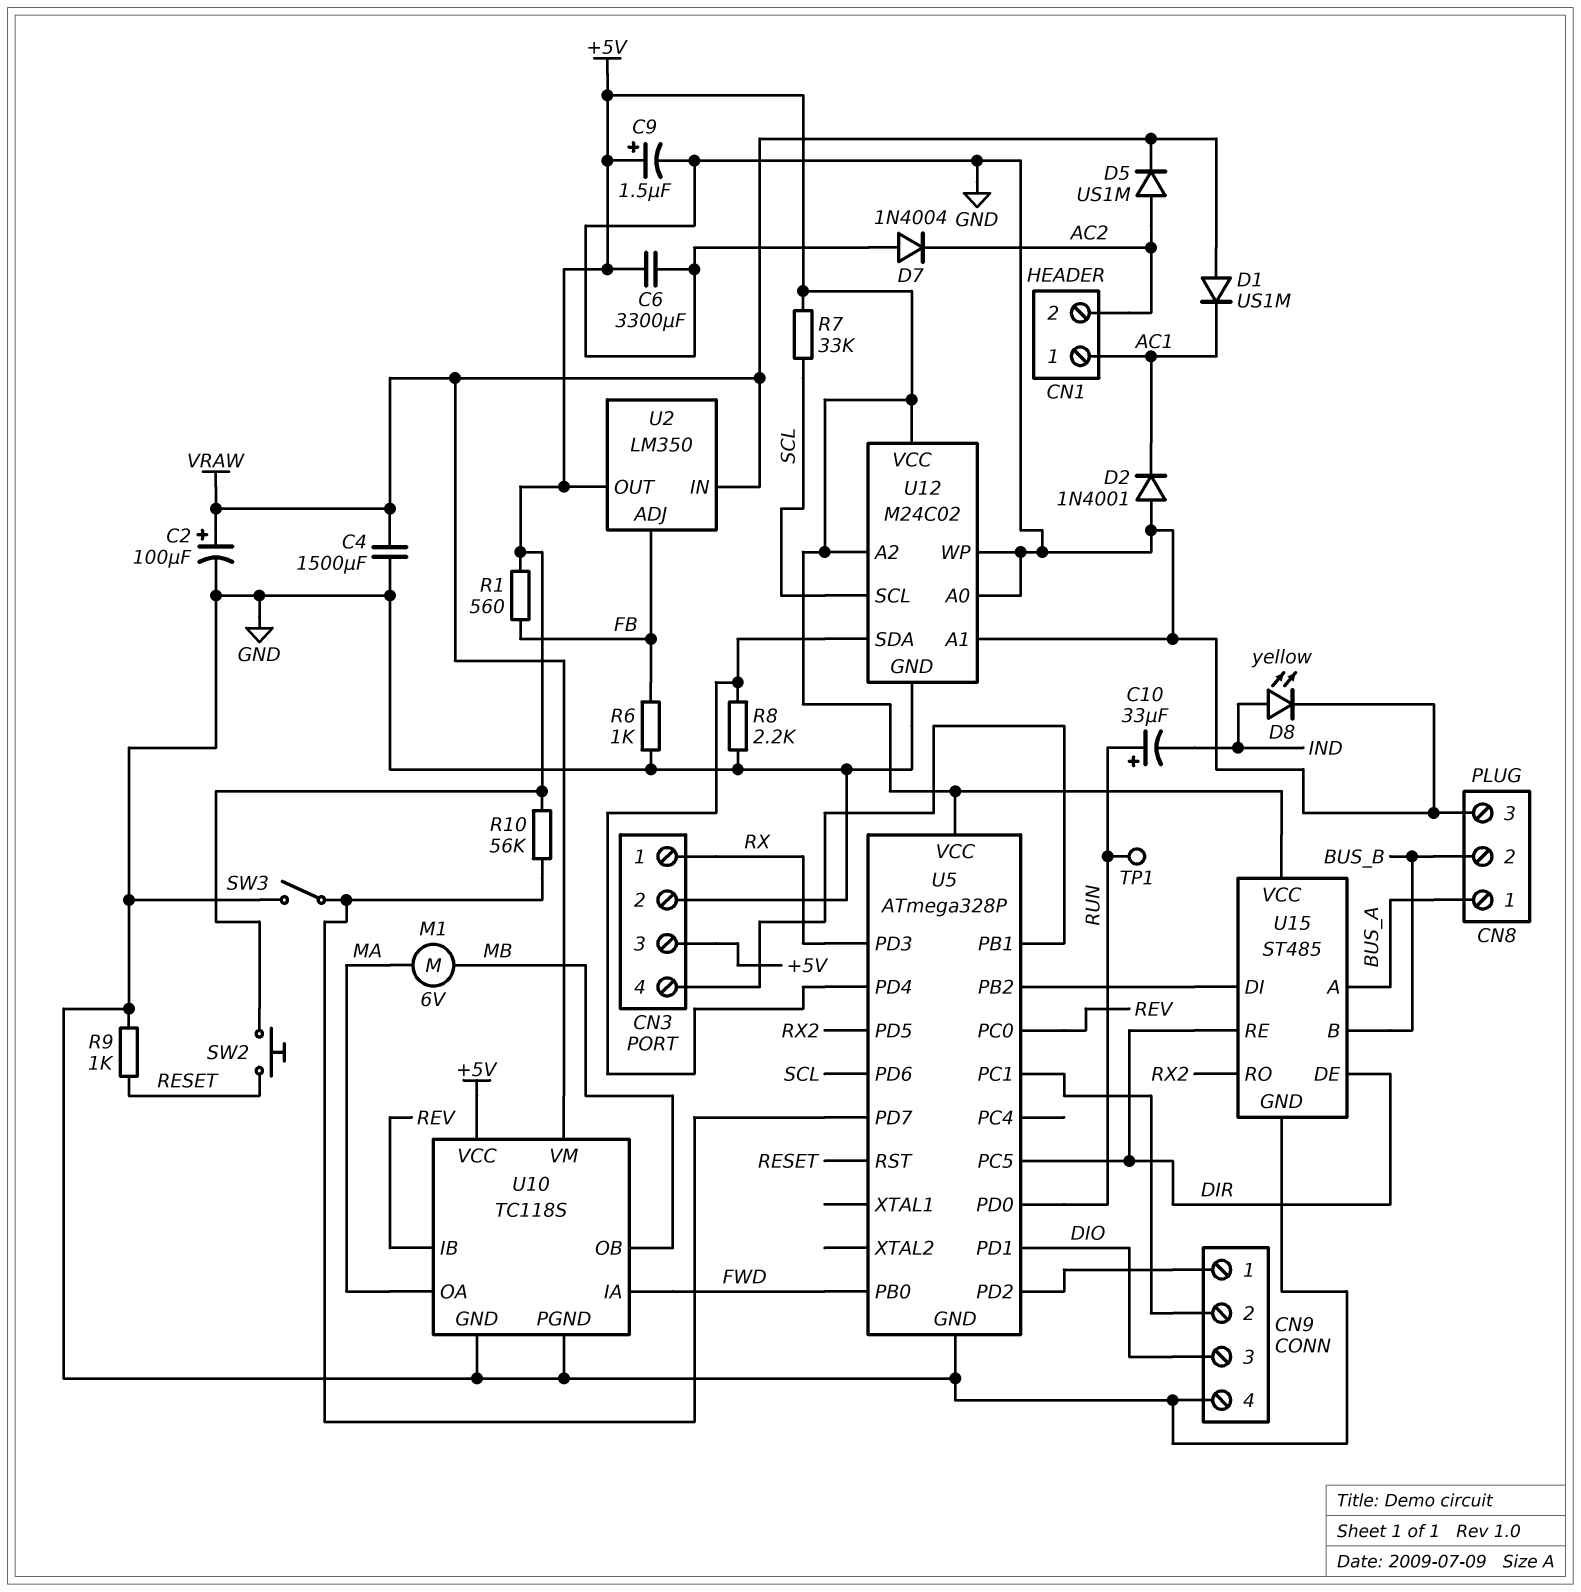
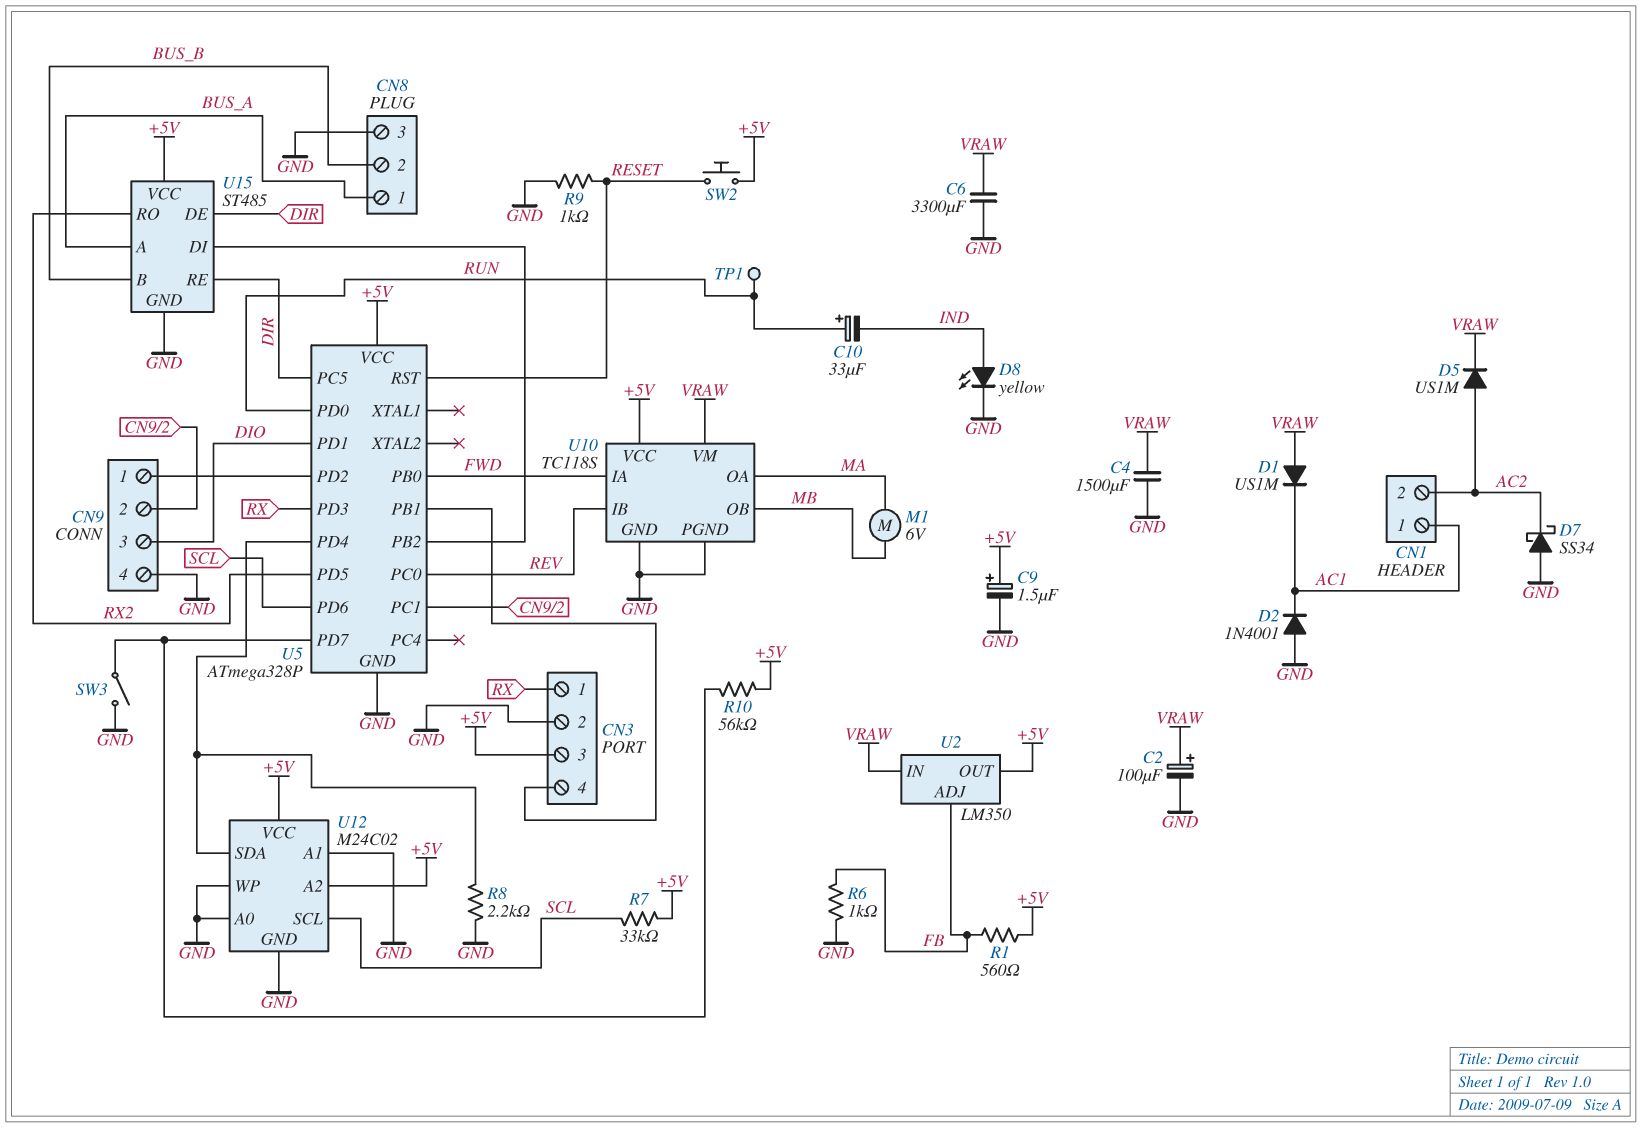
C6: 3300uF (+5V, GND) -> 3300uF (GND, VRAW)
D7: diode 1N4004 (A GND, K AC2) -> schottky SS34 (A GND, K AC2)

